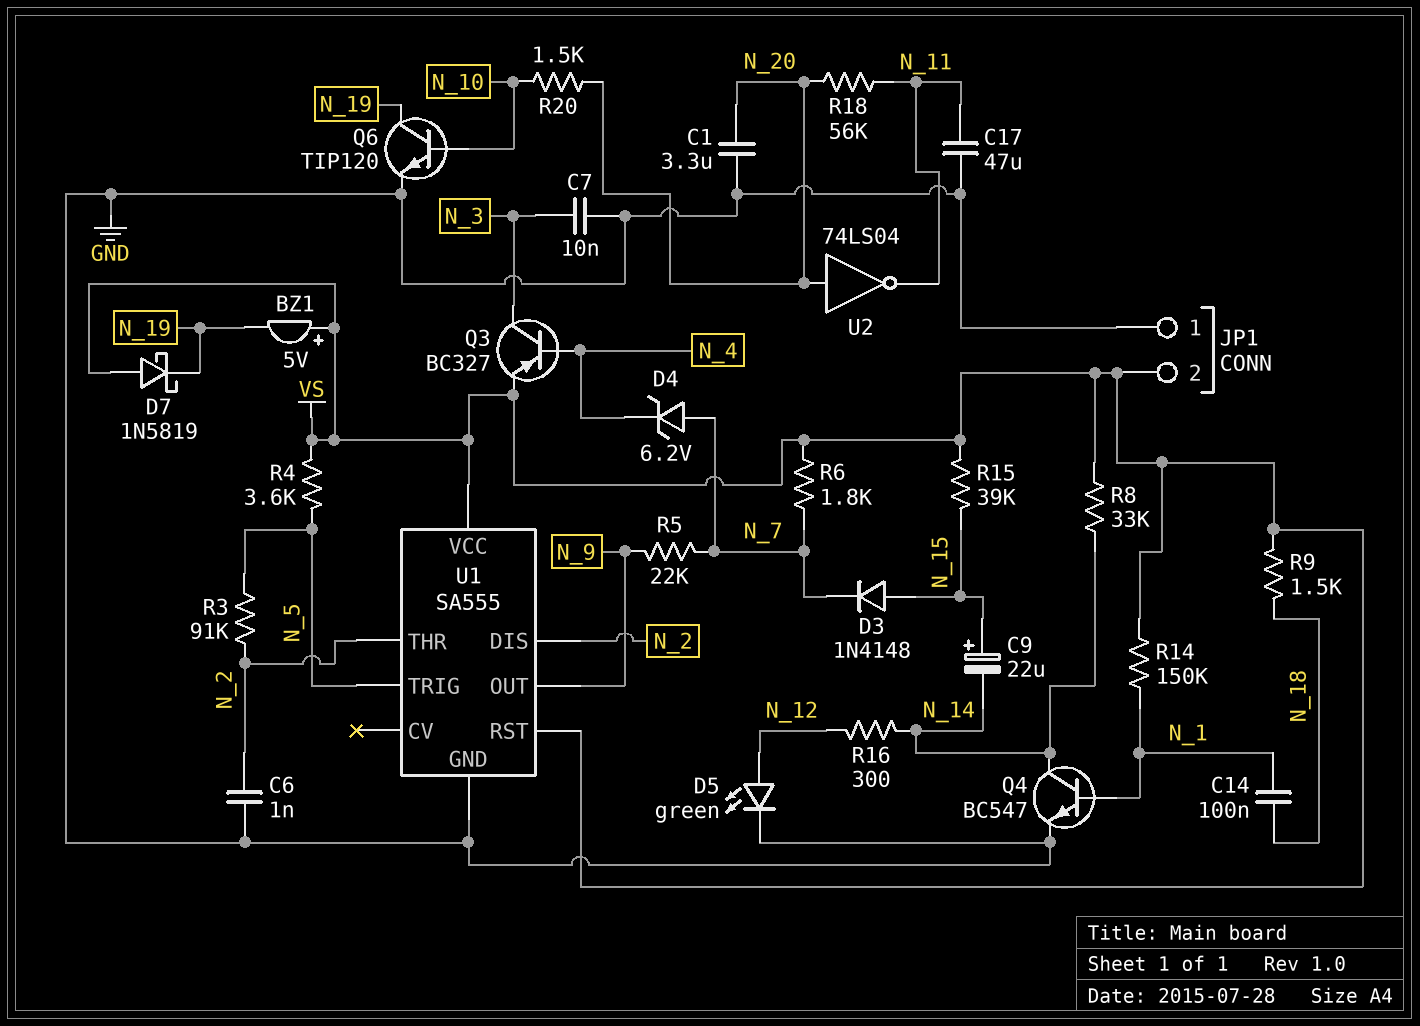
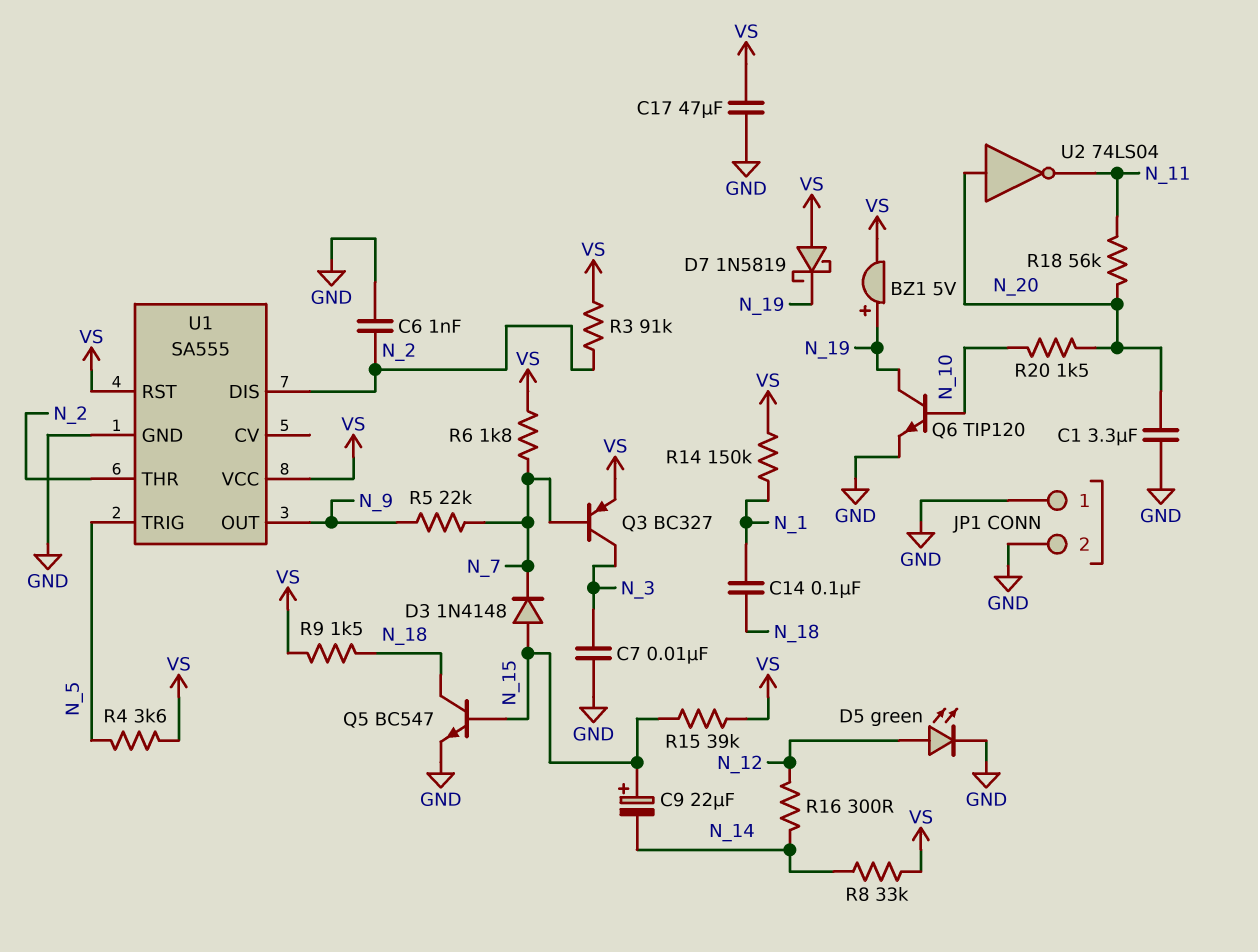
BZ1: buzzer 5V (plus VS, minus N_19) -> buzzer 5V (plus N_19, minus VS)
C17: 47uF (GND, N_11) -> 47uF (GND, VS)
D4: zener 6.2V (A N_7, K N_4) -> none
JP1 pin 2: VS -> GND
Q3: PNP BC327 (B N_4, C N_3, E VS) -> PNP BC327 (B N_7, C N_3, E VS)
Q4: NPN BC547 (B N_1, C N_14, E GND) -> none
Q5: none -> NPN BC547 (B N_15, C N_18, E GND)
R3: 91k (N_2, N_5) -> 91k (N_2, VS)

